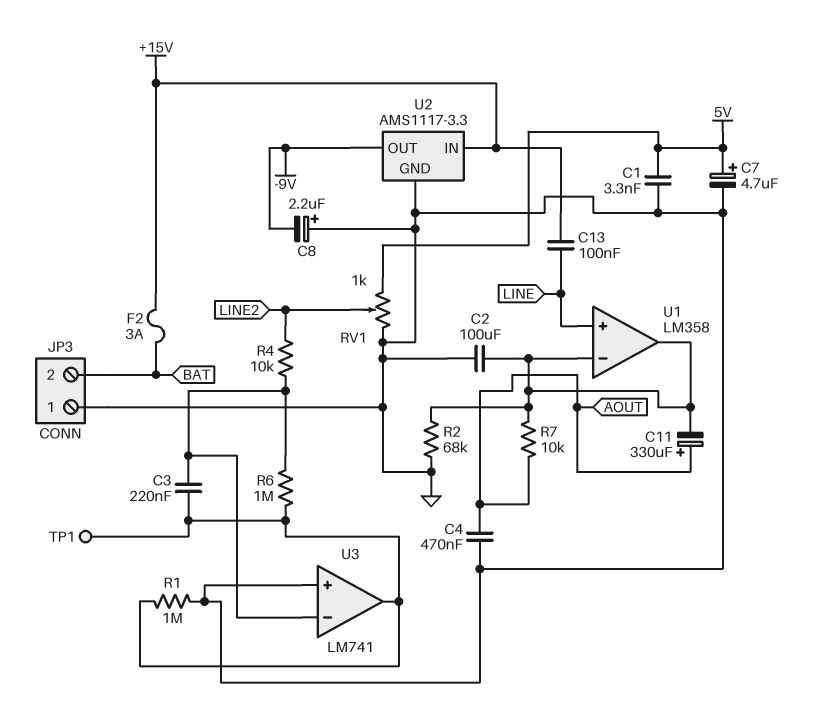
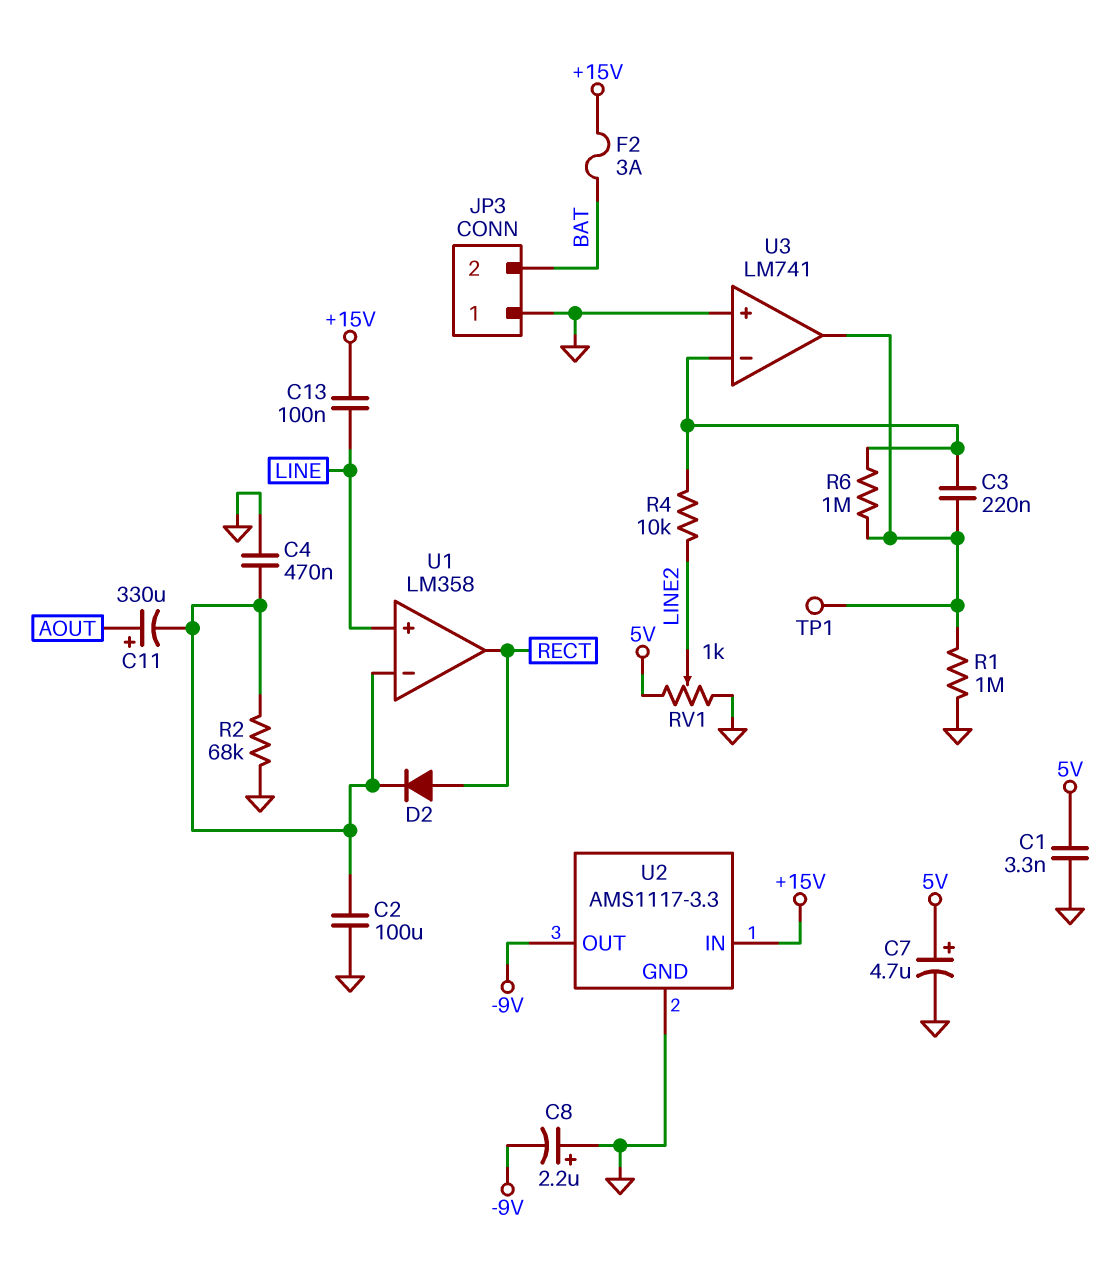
C4: 470nF (AOUT, GND) -> 470nF (GND, U1/in-)
D2: none -> diode (A RECT, K U1/in-)
R7: 10k (AOUT, U1/in-) -> none
U1 pin out: U1/in- -> RECT

